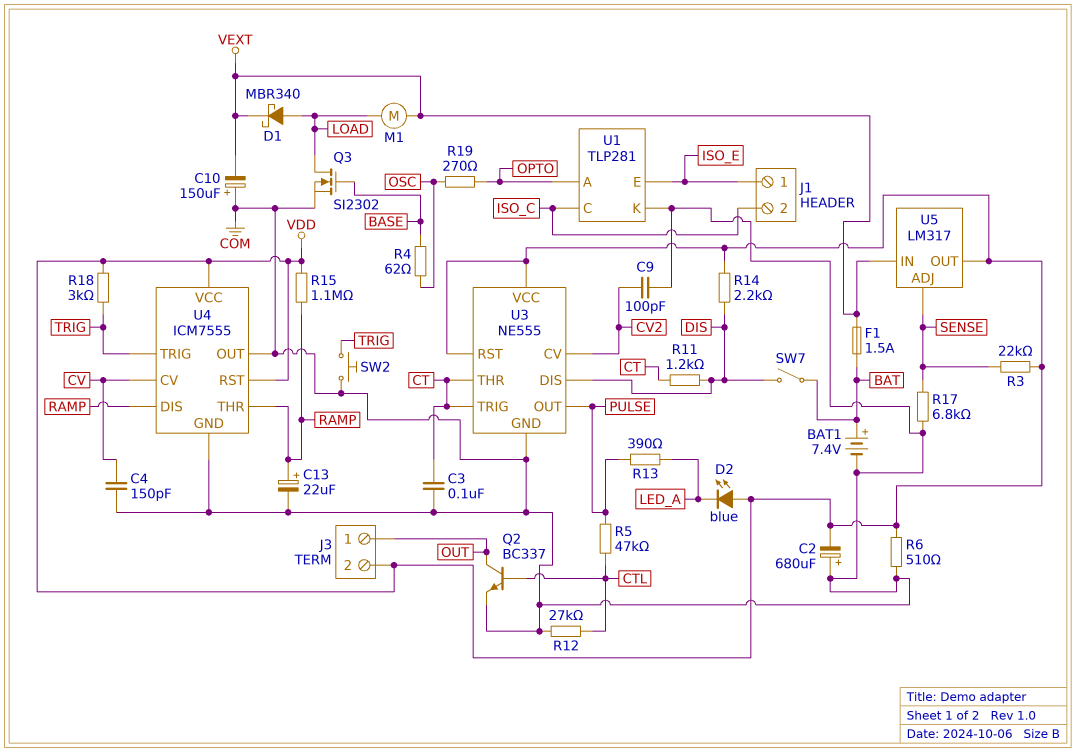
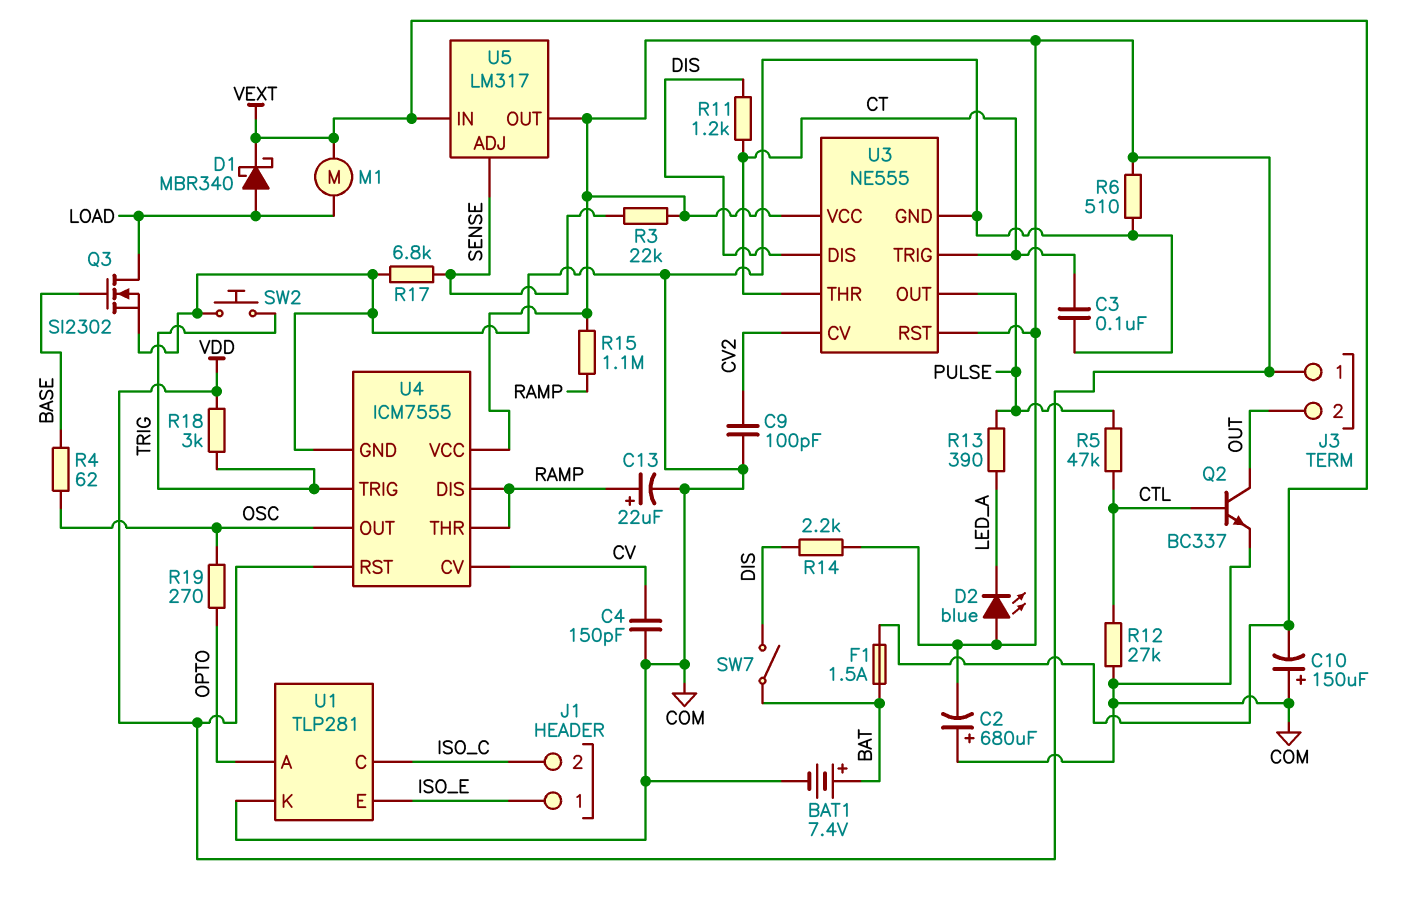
J3 pin 1: OUT -> VDD
J3 pin 2: VDD -> OUT
U4 pin OUT: COM -> OSC

